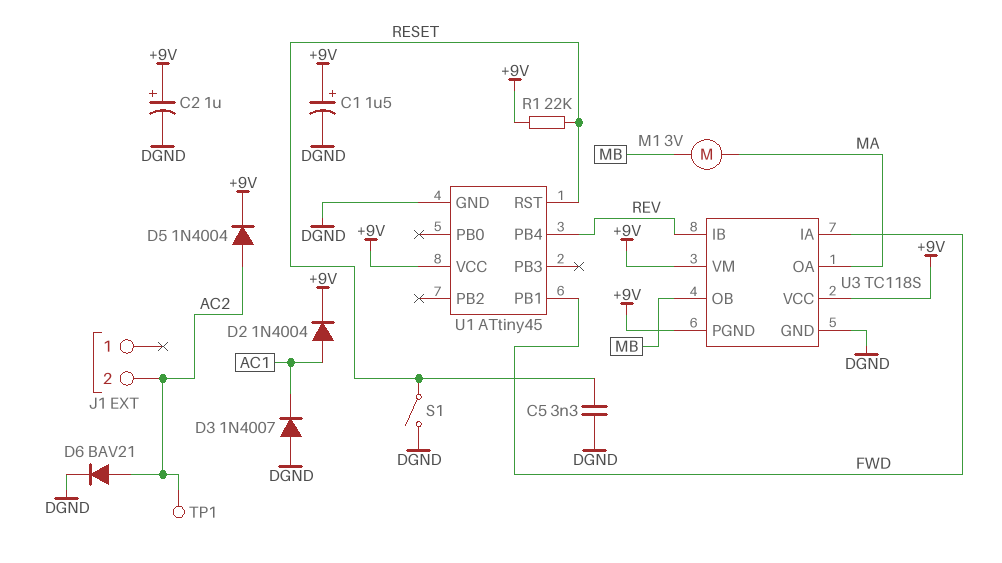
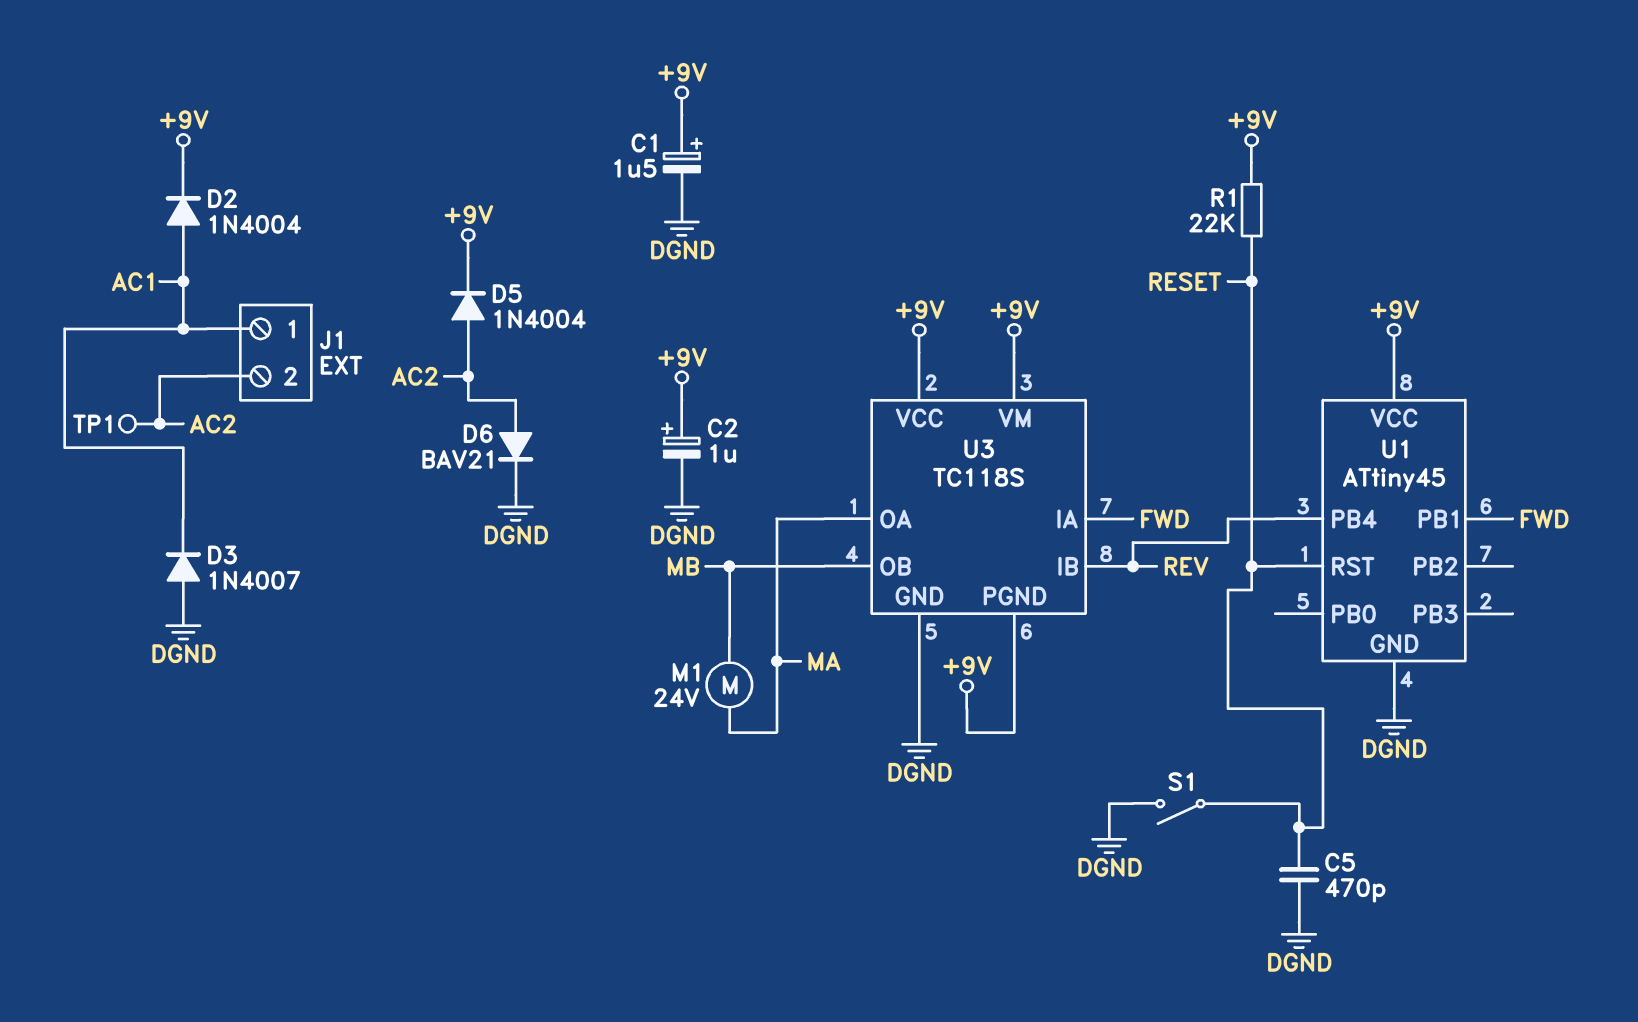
C5: 3.3nF (DGND, RESET) -> 470pF (DGND, RESET)
J1 pin 1: none -> AC1
M1: motor 3V (MA, MB) -> motor 24V (MA, MB)

